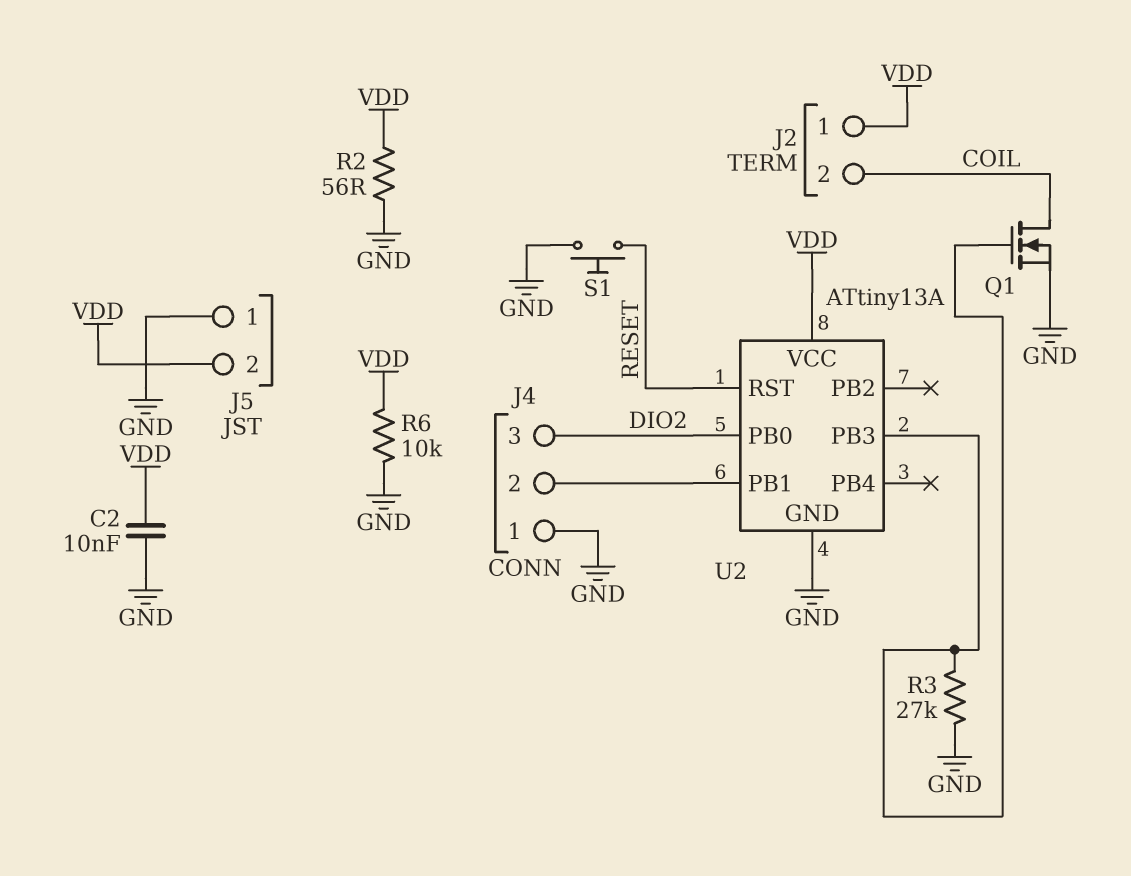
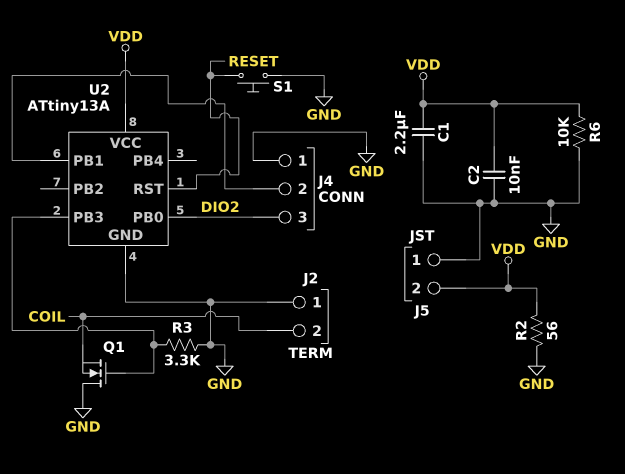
C1: none -> 2.2uF (GND, VDD)
J2 pin 1: VDD -> GND
Q1: NMOS (G U2/PB3, D COIL, S GND) -> NMOS (G U2/PB3, D GND, S COIL)
R3: 27k (GND, U2/PB3) -> 3.3k (GND, U2/PB3)

